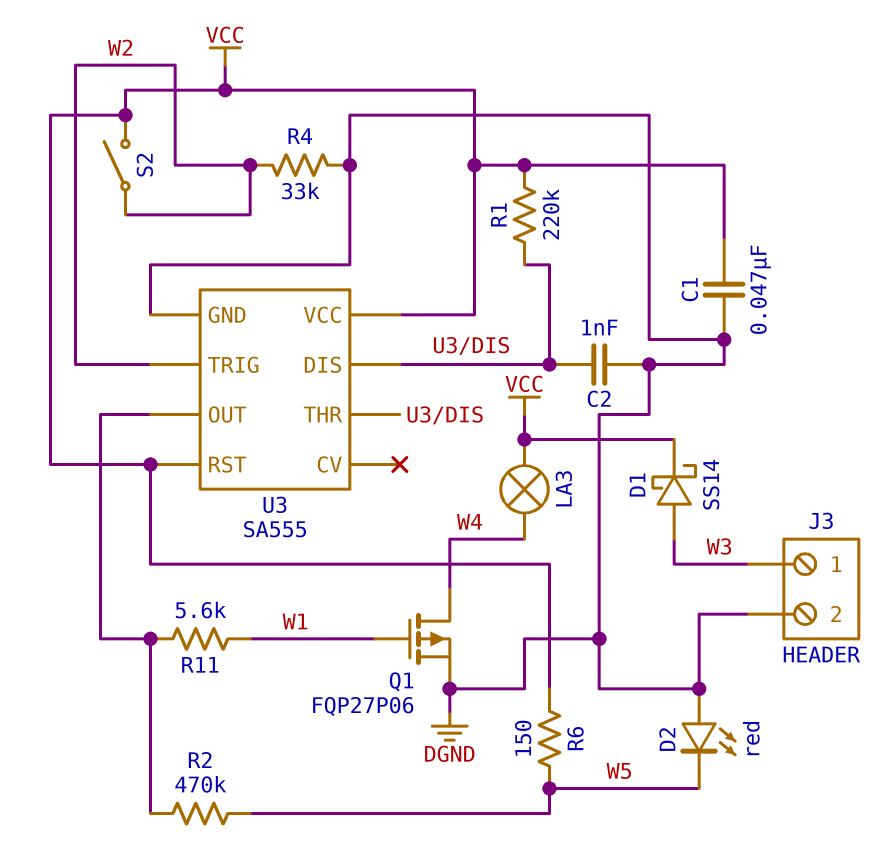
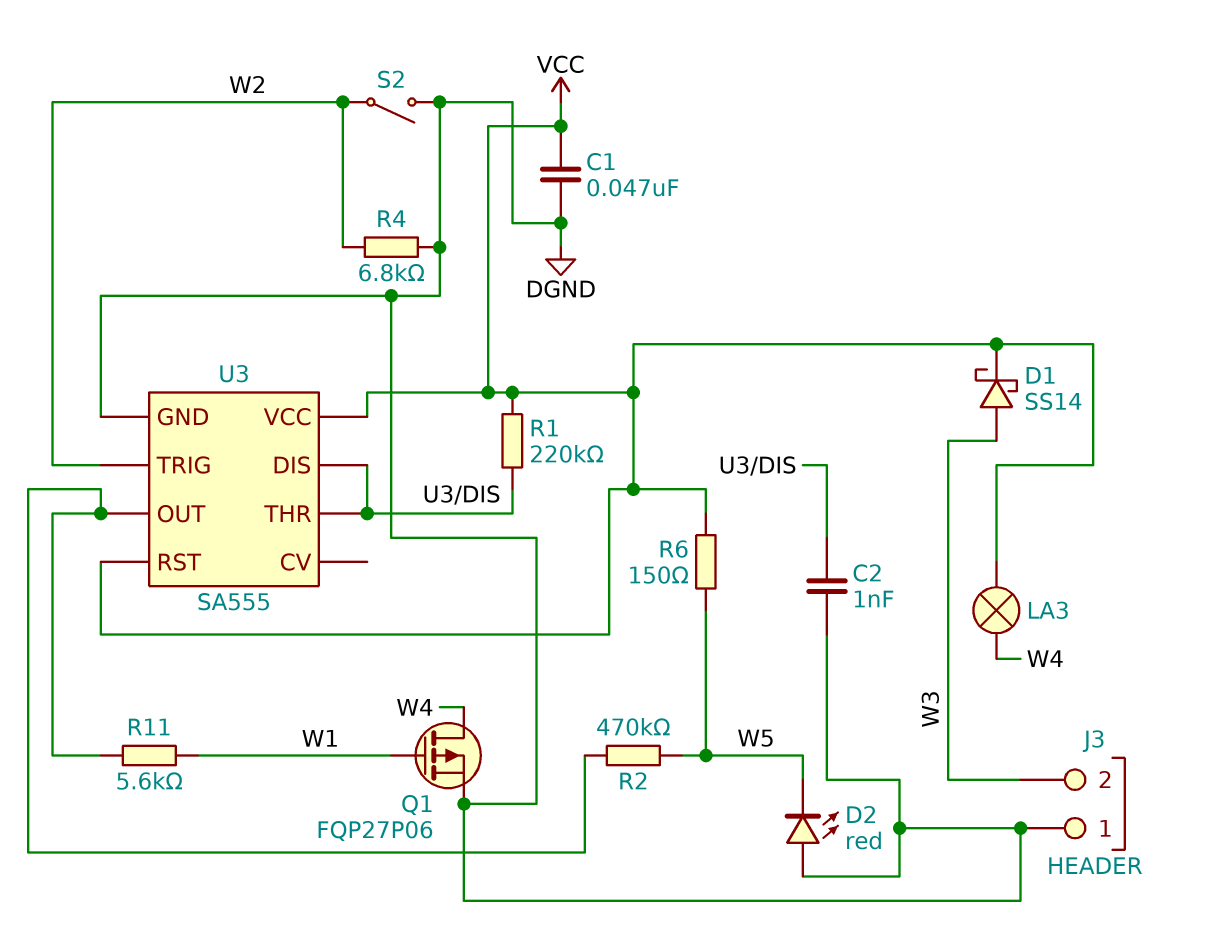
J3 pin 1: W3 -> DGND
J3 pin 2: DGND -> W3
R4: 33k (DGND, W2) -> 6.8k (DGND, W2)
S2: switch (VCC, W2) -> switch (DGND, W2)

